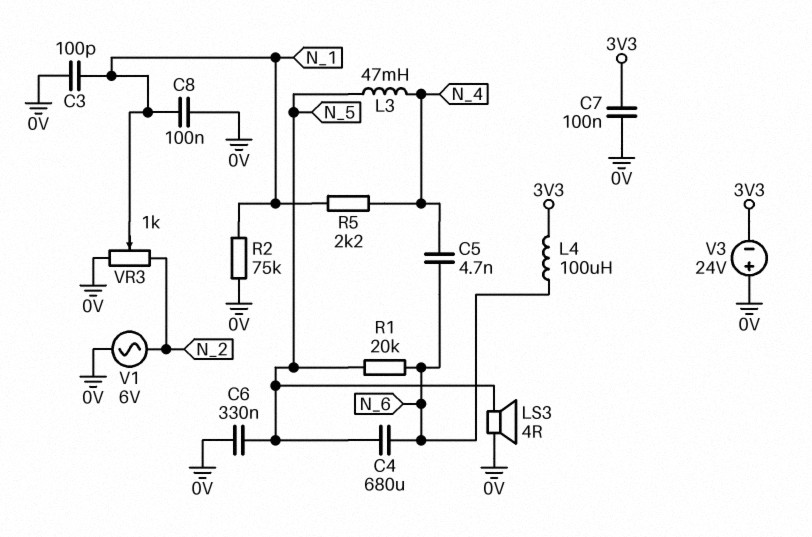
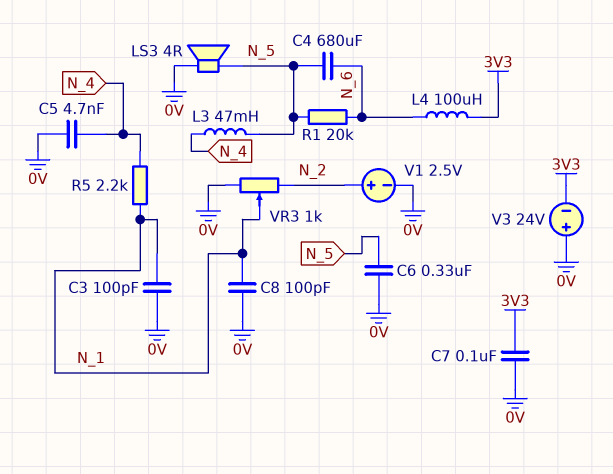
C5: 4.7nF (N_4, N_6) -> 4.7nF (0V, N_4)
C8: 100nF (0V, N_1) -> 100pF (0V, N_1)
R2: 75k (0V, N_1) -> none
V1: AC 6V (0V, N_2) -> 2.5V (plus N_2, minus 0V)

